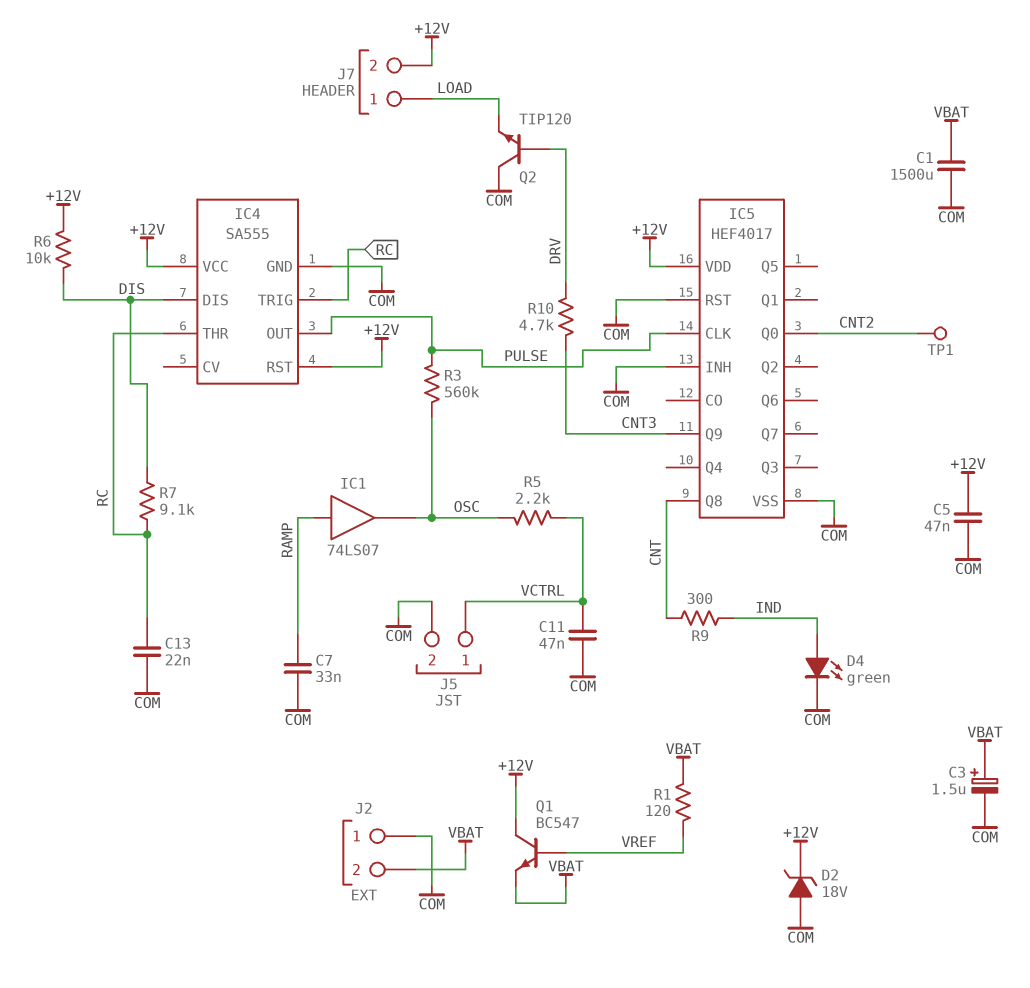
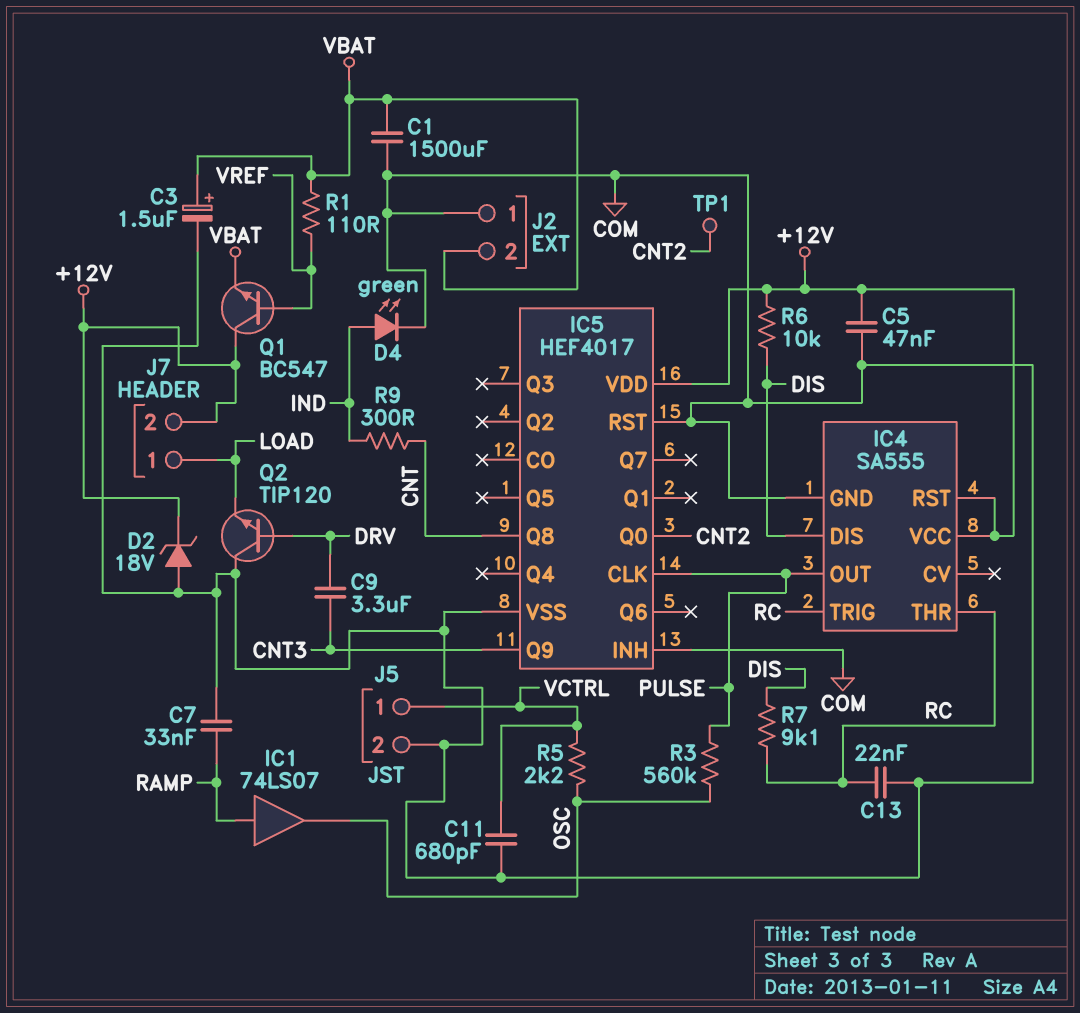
C9: none -> 3.3uF (CNT3, DRV)
C11: 47nF (COM, VCTRL) -> 680pF (COM, VCTRL)
R1: 120 (VBAT, VREF) -> 110 (VBAT, VREF)
R10: 4.7k (CNT3, DRV) -> none

